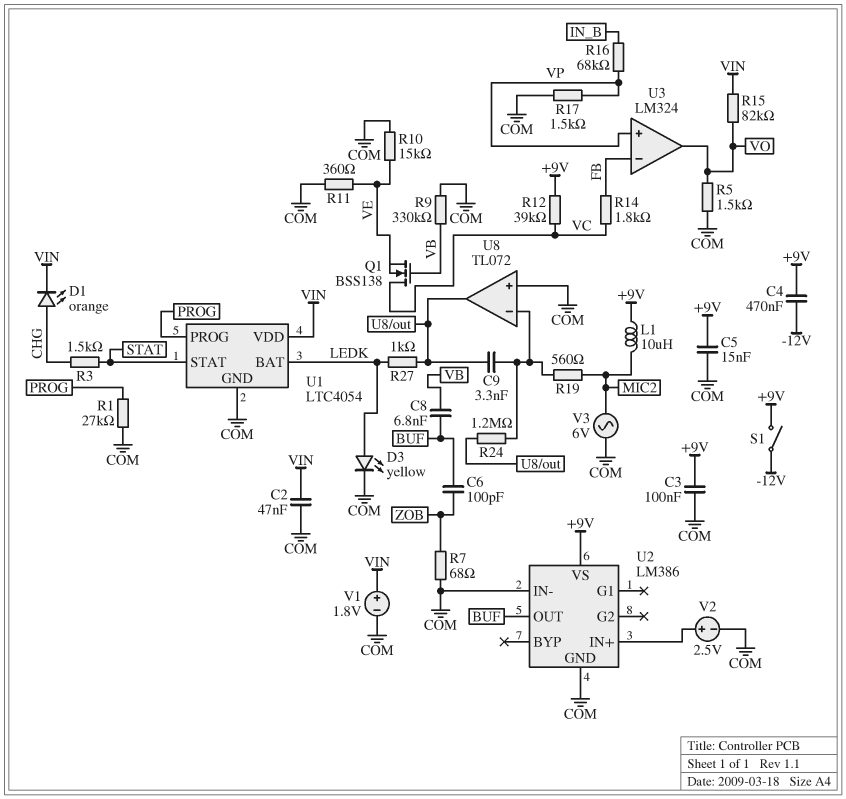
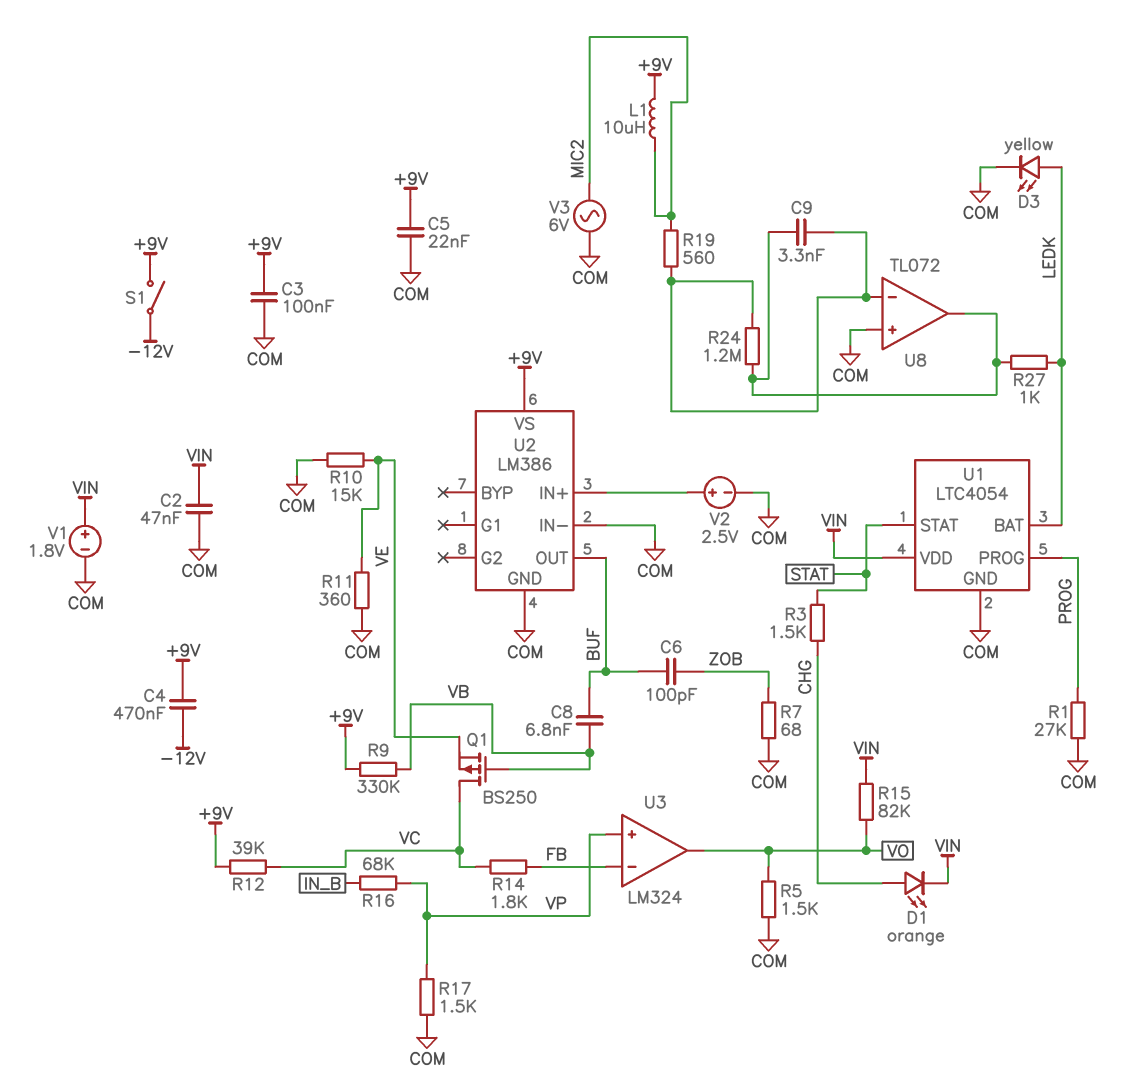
C5: 15nF (+9V, COM) -> 22nF (+9V, COM)
Q1: NMOS BSS138 (G VB, D VC, S VE) -> PMOS BS250 (G VB, D VC, S VE)
R9: 330k (COM, VB) -> 330k (+9V, VB)

